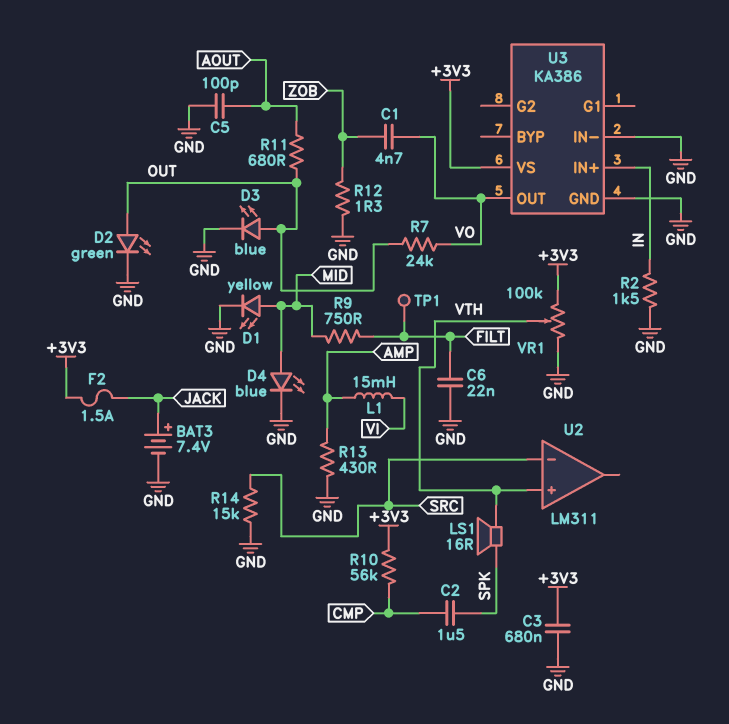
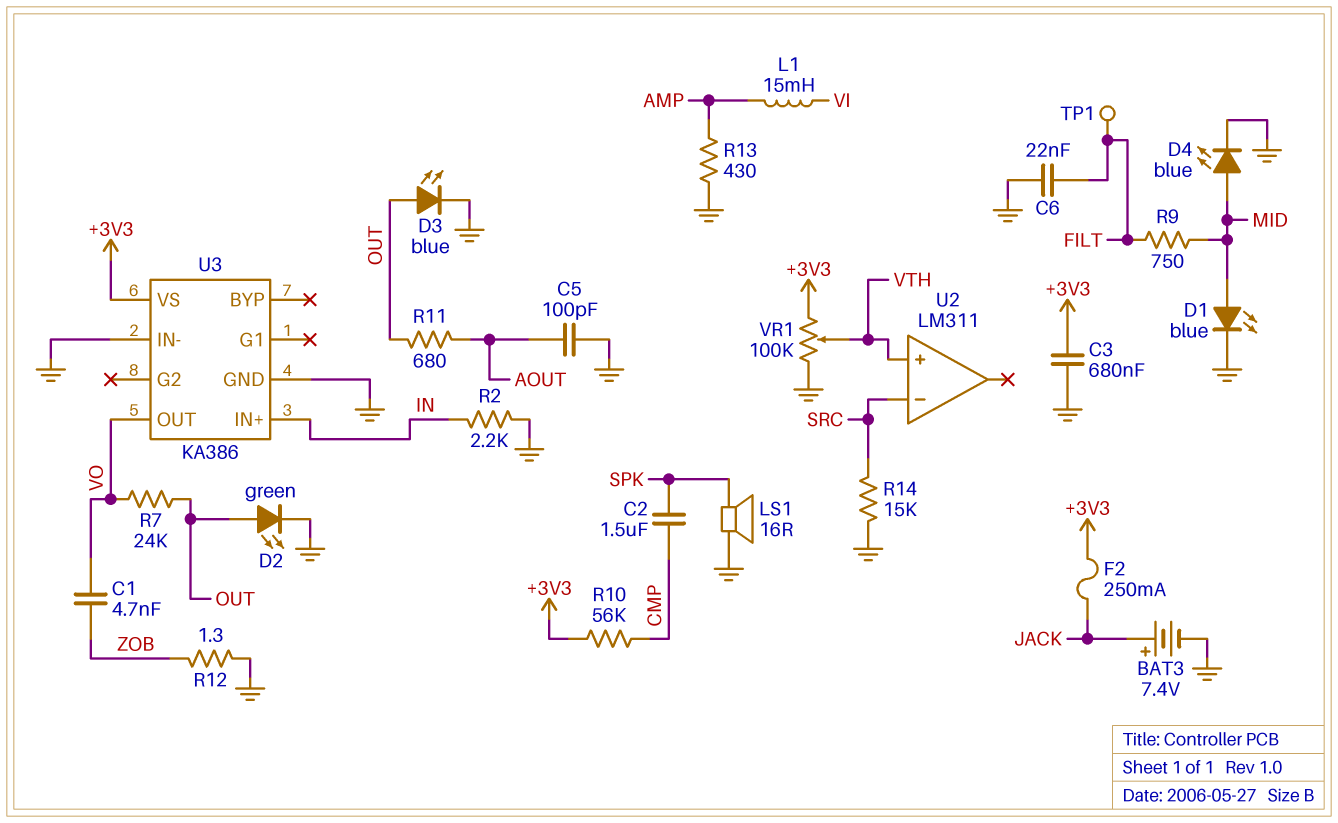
D1: LED yellow (A MID, K GND) -> LED blue (A MID, K GND)
F2: 1.5A (+3V3, JACK) -> 250mA (+3V3, JACK)
LS1: speaker 16R (SPK, VTH) -> speaker 16R (GND, SPK)
R2: 1.5k (GND, IN) -> 2.2k (GND, IN)

